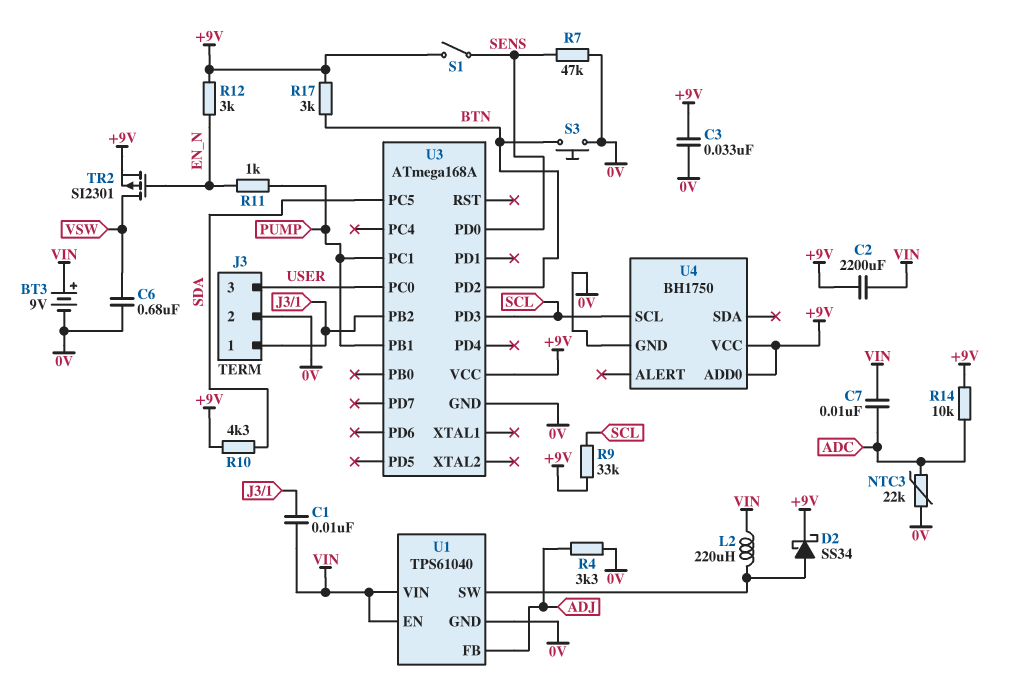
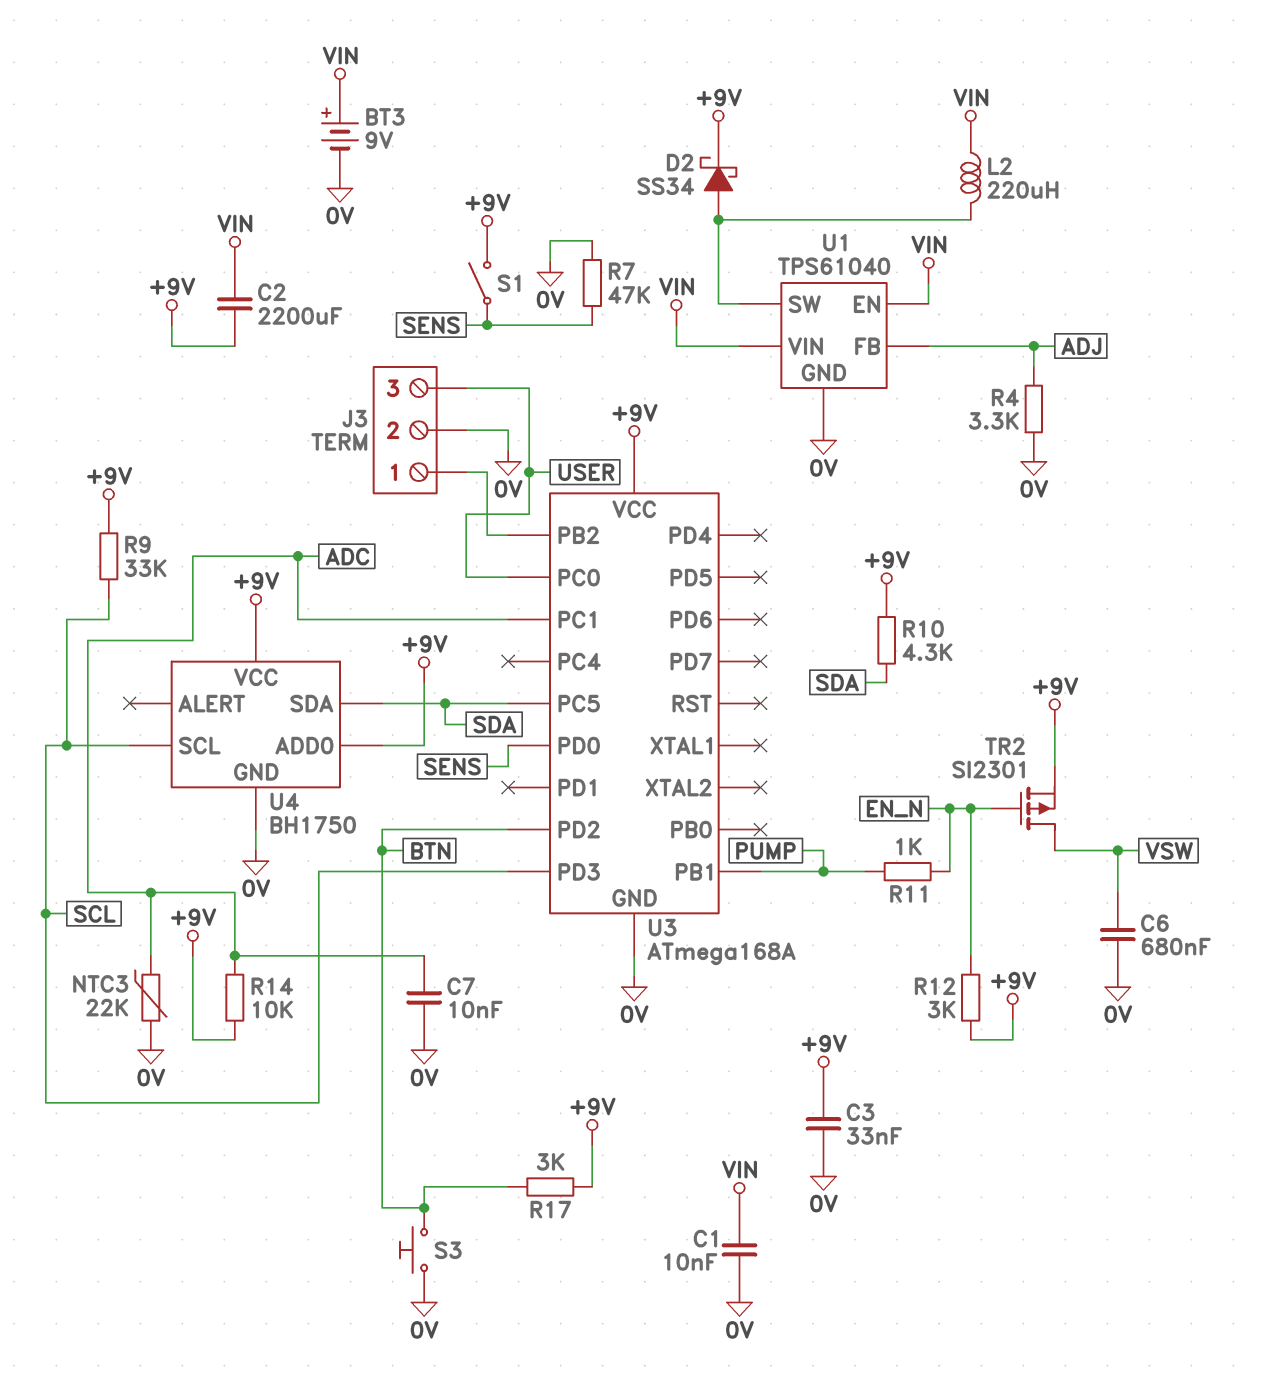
C1: 10nF (J3/1, VIN) -> 10nF (0V, VIN)
C7: 10nF (ADC, VIN) -> 10nF (0V, ADC)
U3 pin PC1: PUMP -> ADC
U4 pin SDA: none -> SDA

